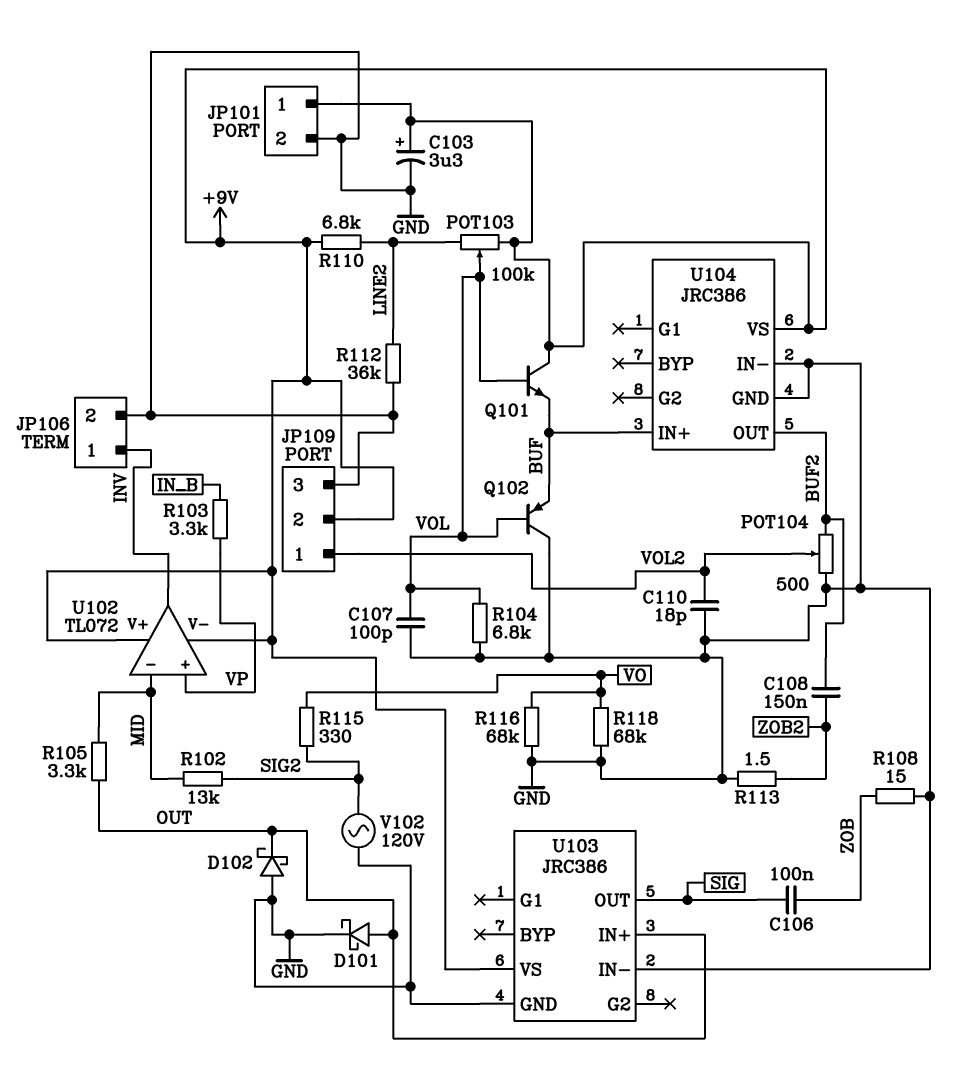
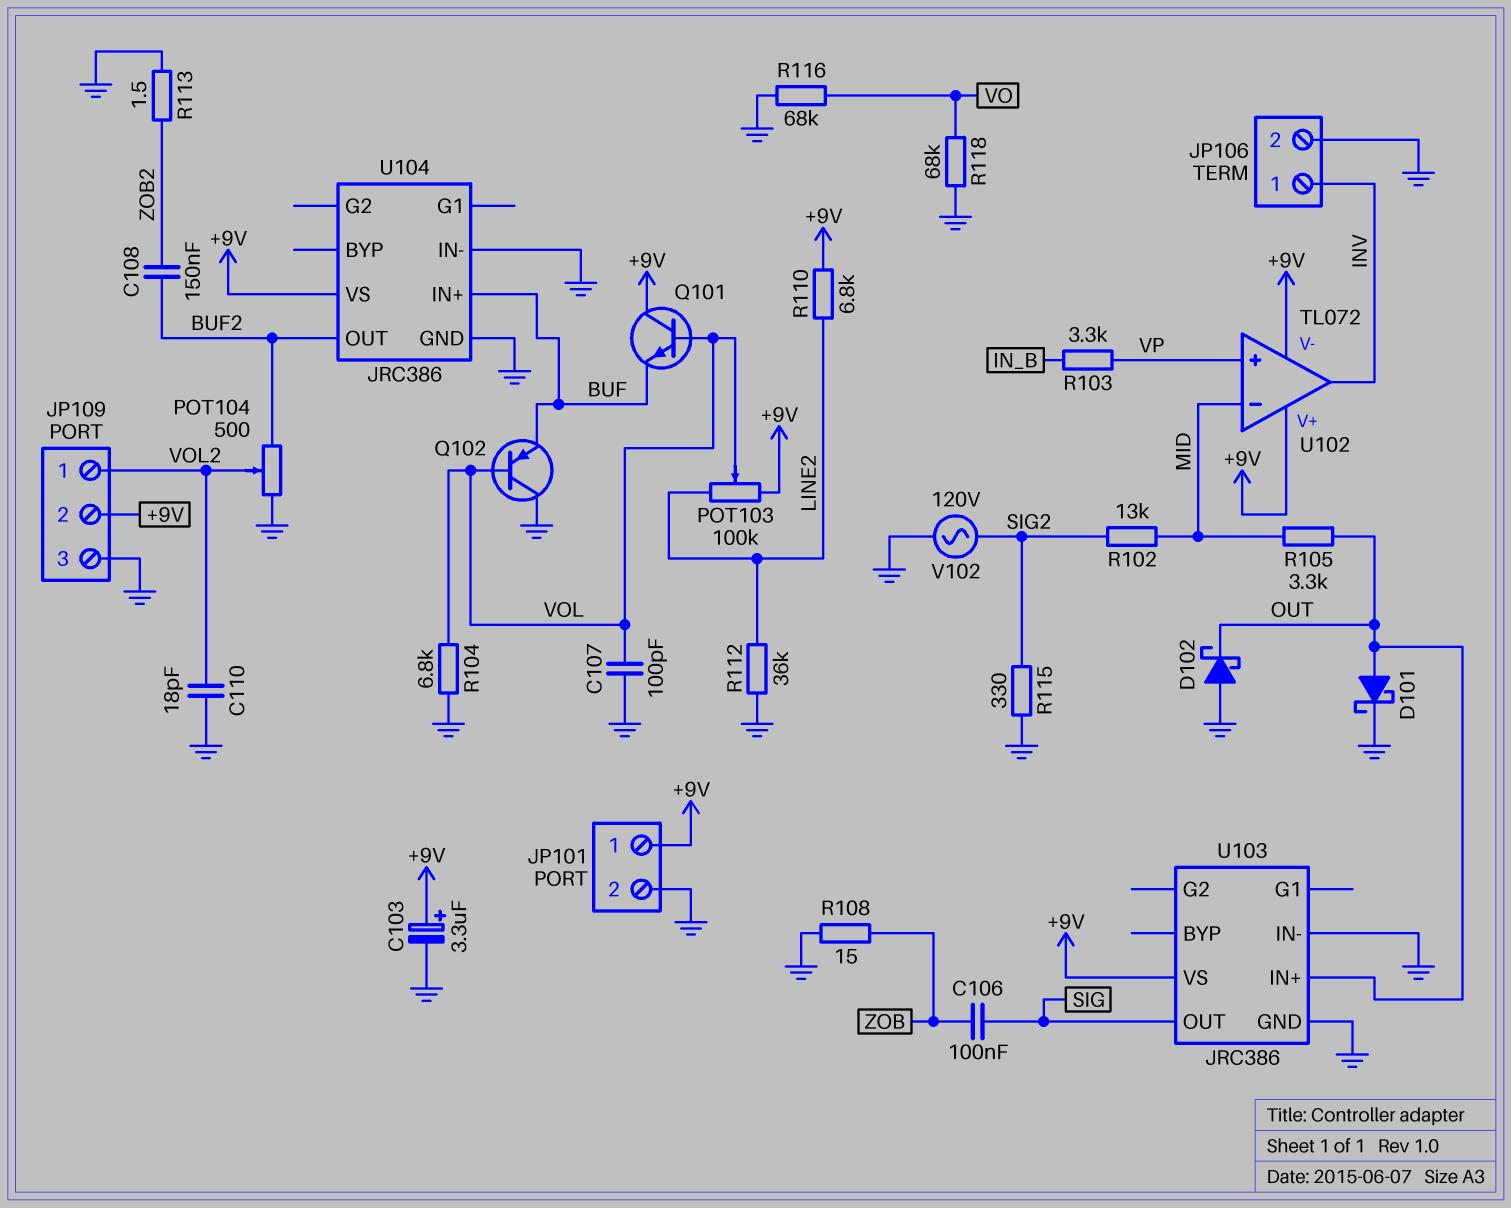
R115: 330 (SIG2, VO) -> 330 (GND, SIG2)

